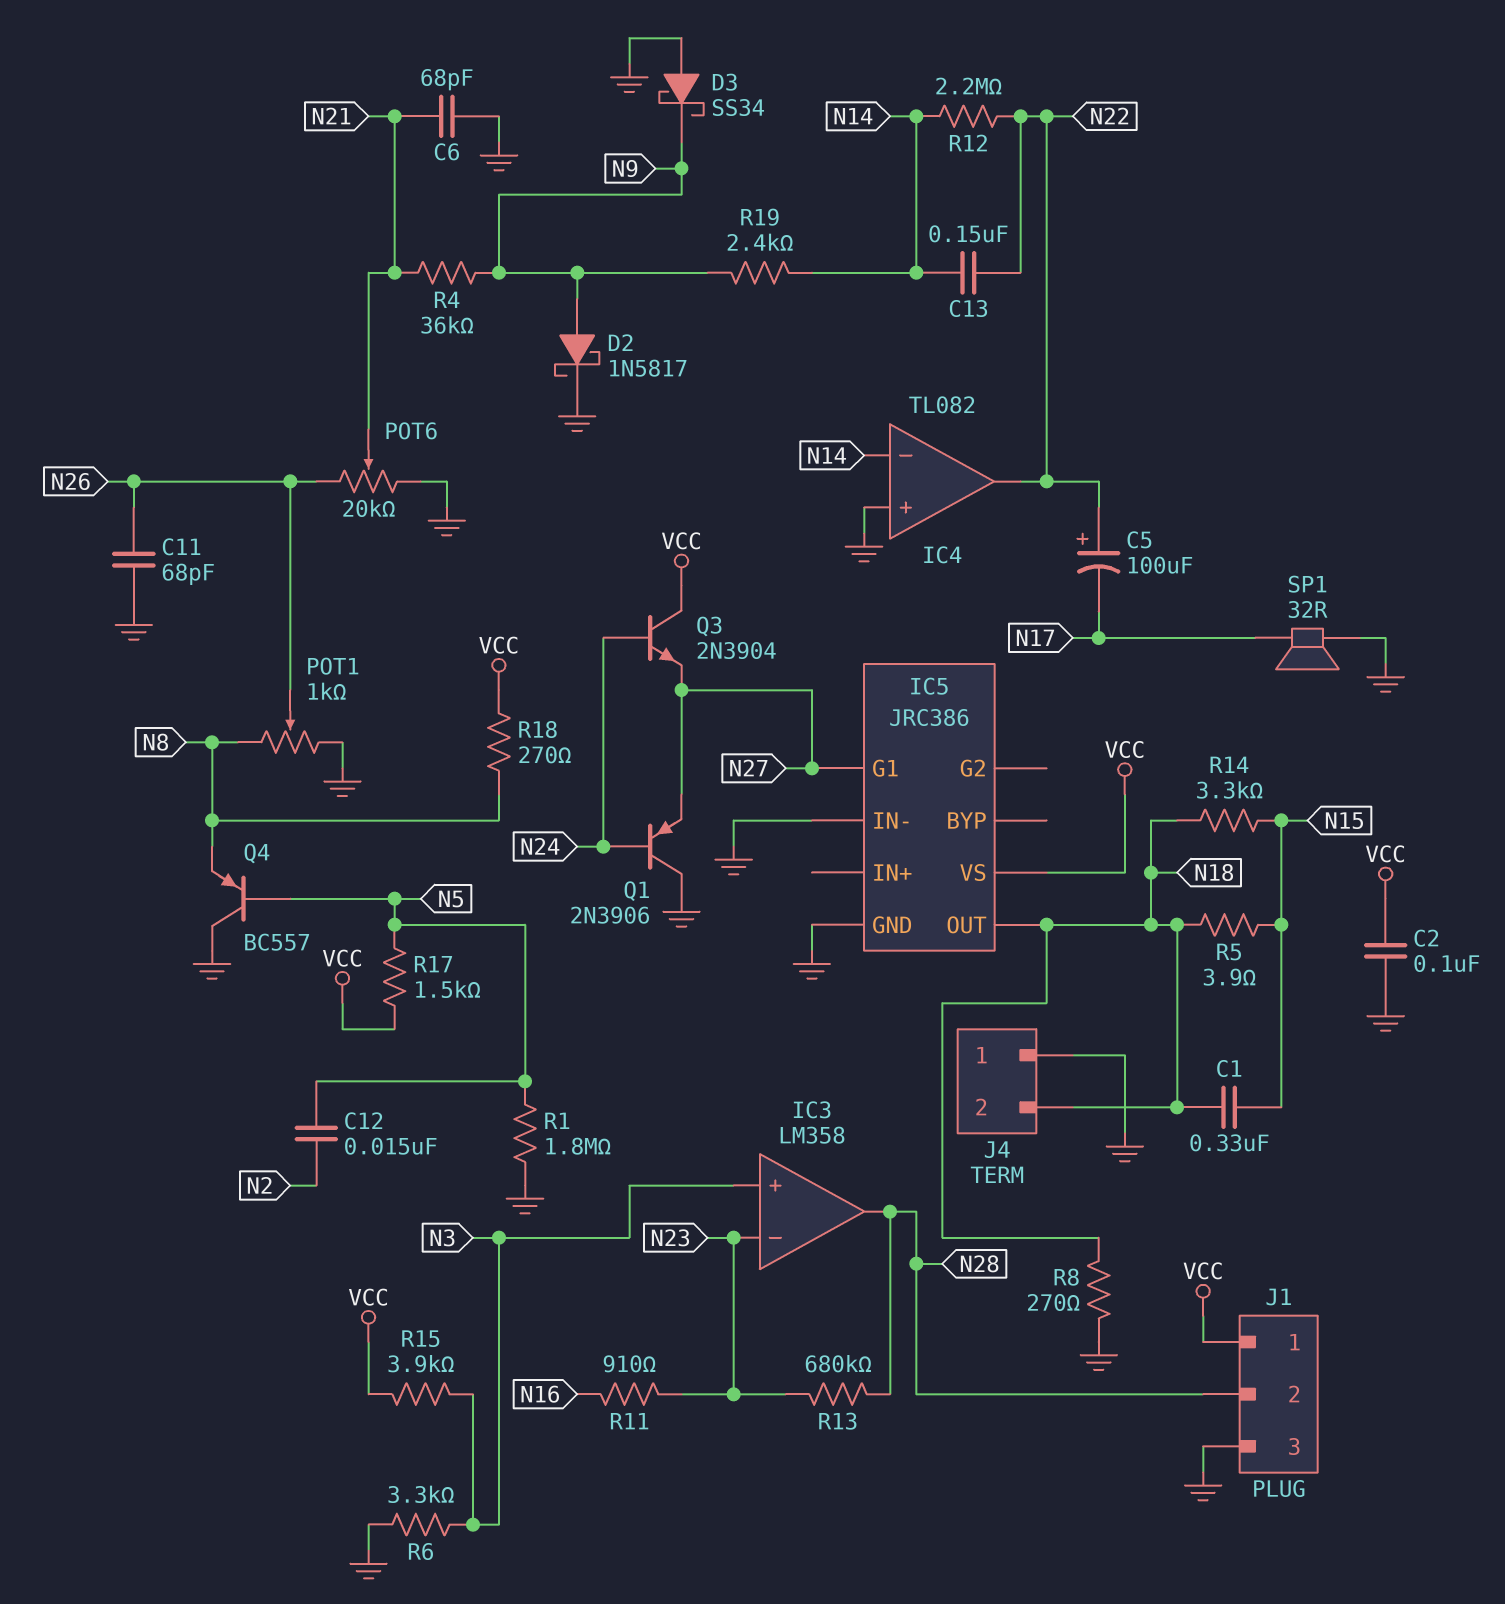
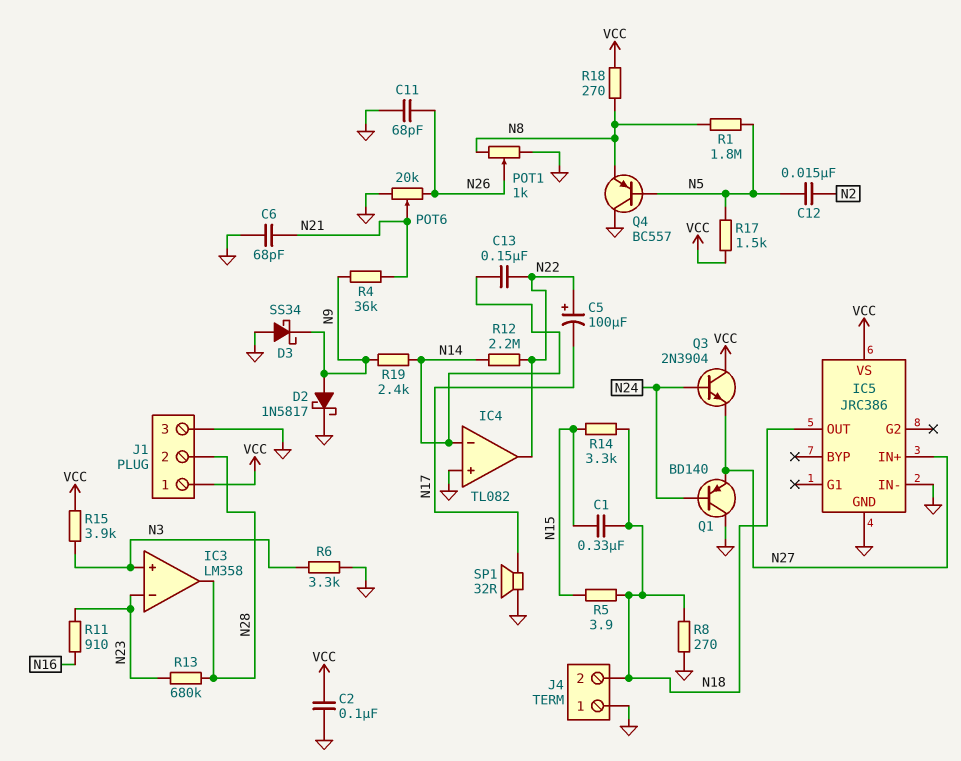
IC5 pin G1: N27 -> none
IC5 pin IN+: none -> N27
Q1: PNP 2N3906 (B N24, C GND, E N27) -> PNP BD140 (B N24, C GND, E N27)
R1: 1.8M (GND, N5) -> 1.8M (N5, N8)

